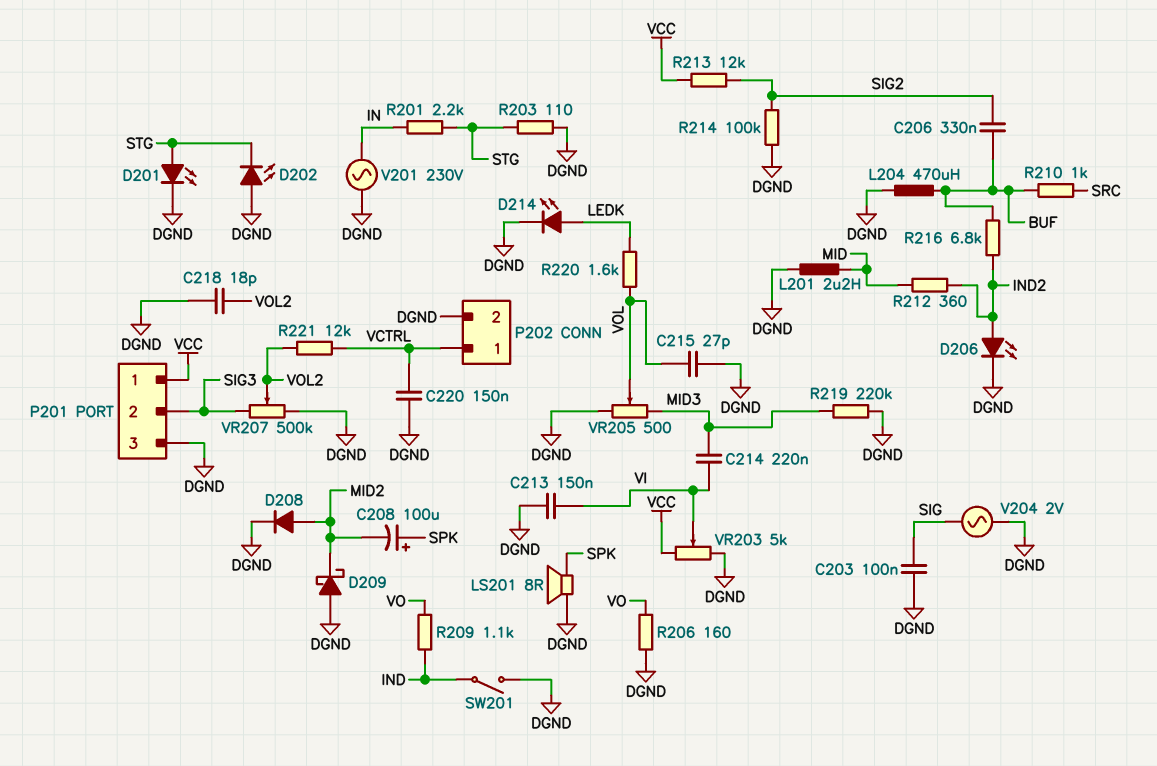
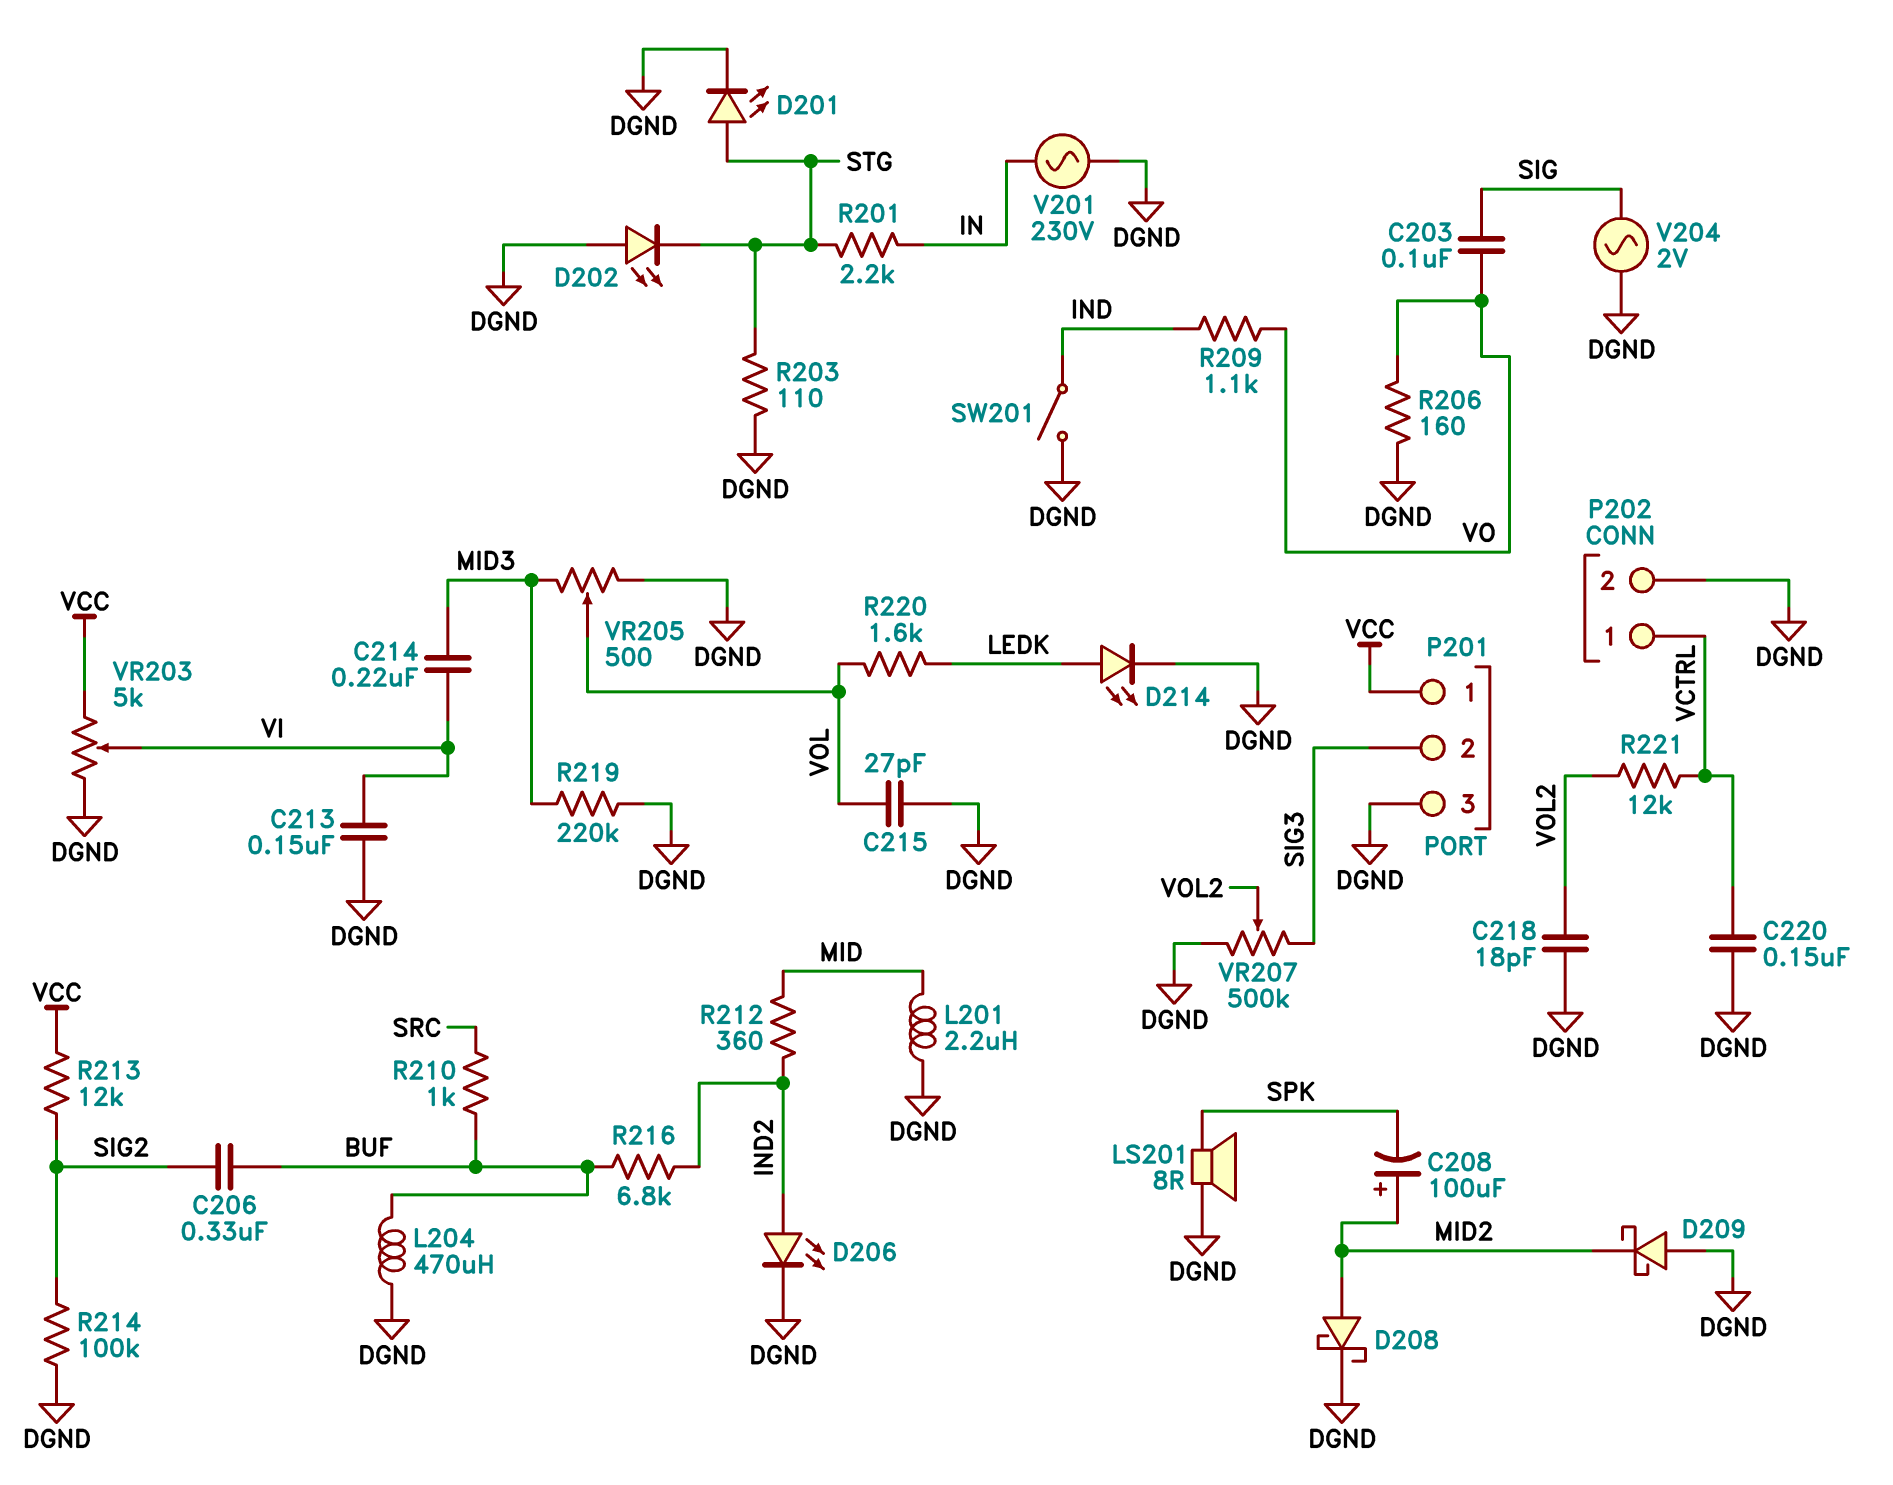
C203: 100nF (DGND, SIG) -> 100nF (SIG, VO)
C208: 100uF (plus SPK, minus MID2) -> 100uF (plus MID2, minus SPK)
D208: diode (A MID2, K DGND) -> schottky (A MID2, K DGND)

